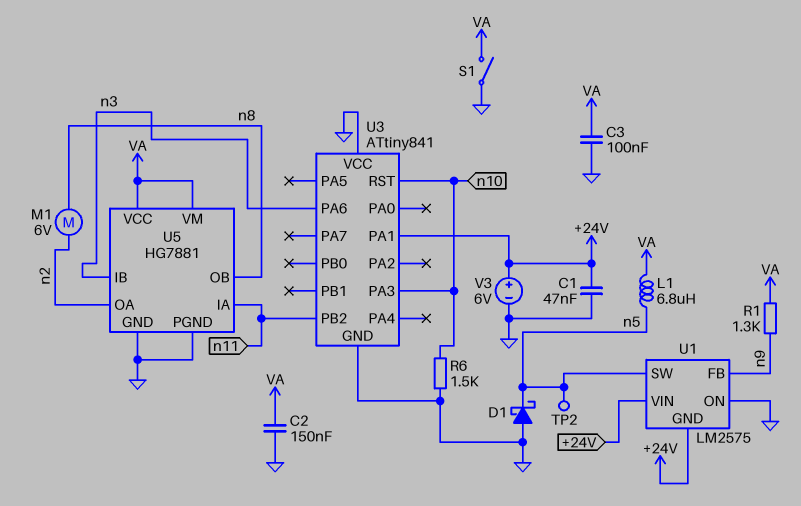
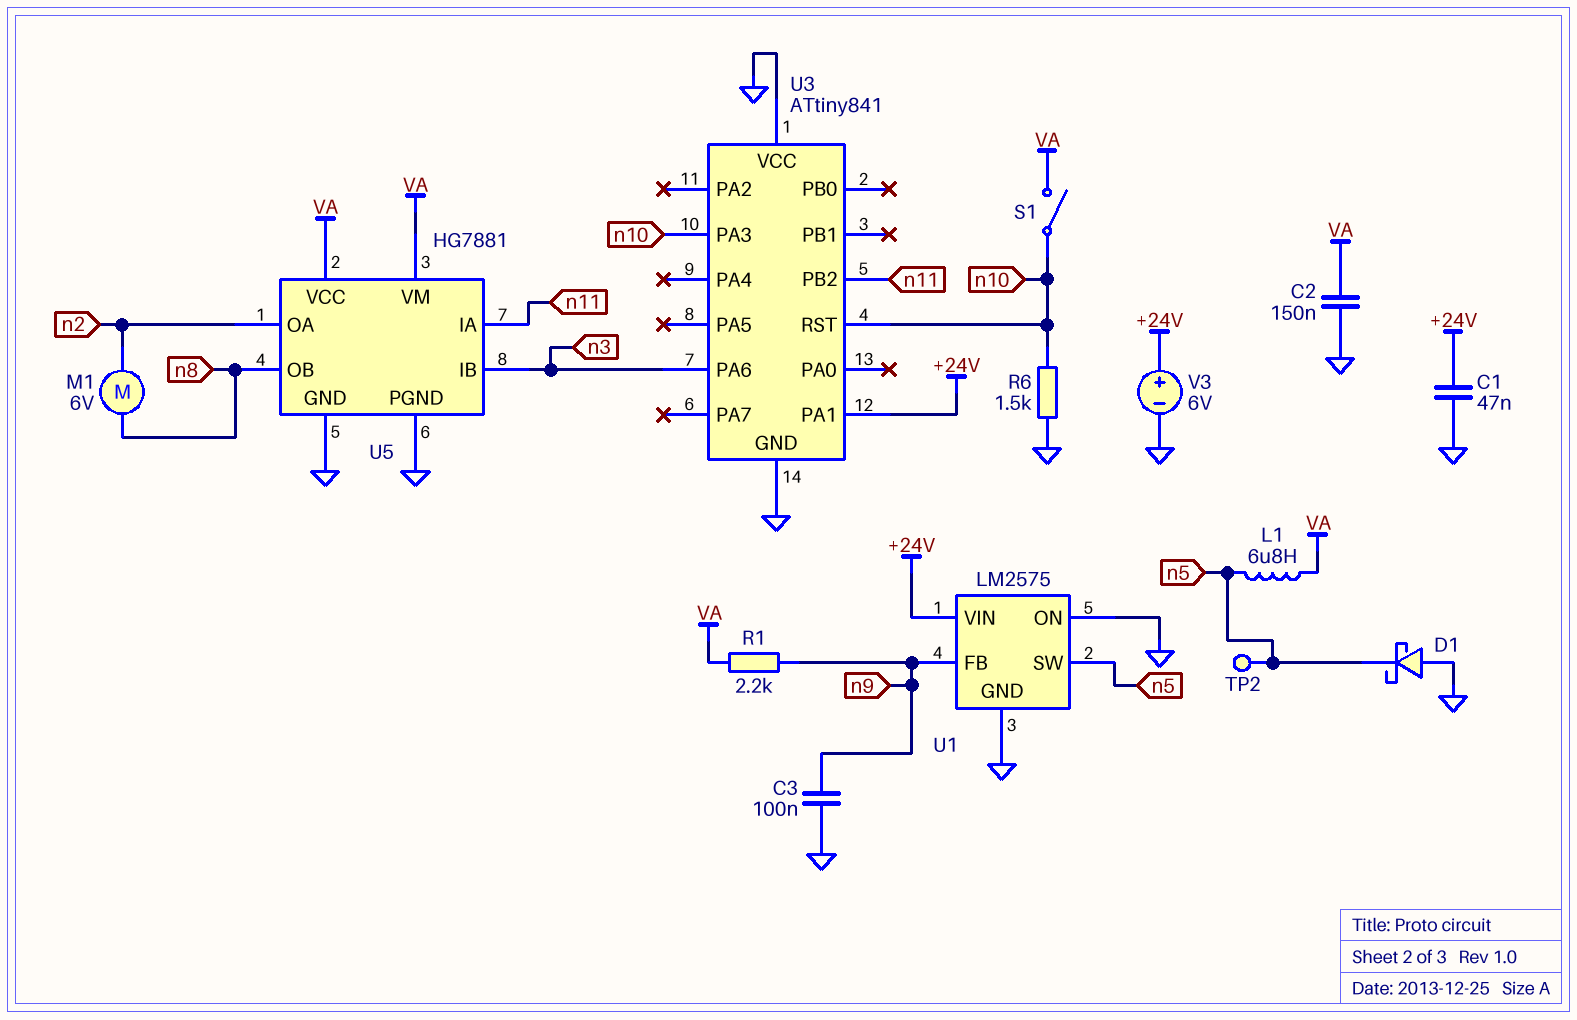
C3: 100nF (GND, VA) -> 100nF (GND, n9)
R1: 1.3k (VA, n9) -> 2.2k (VA, n9)
S1: switch (GND, VA) -> switch (VA, n10)
U1 pin GND: +24V -> GND

